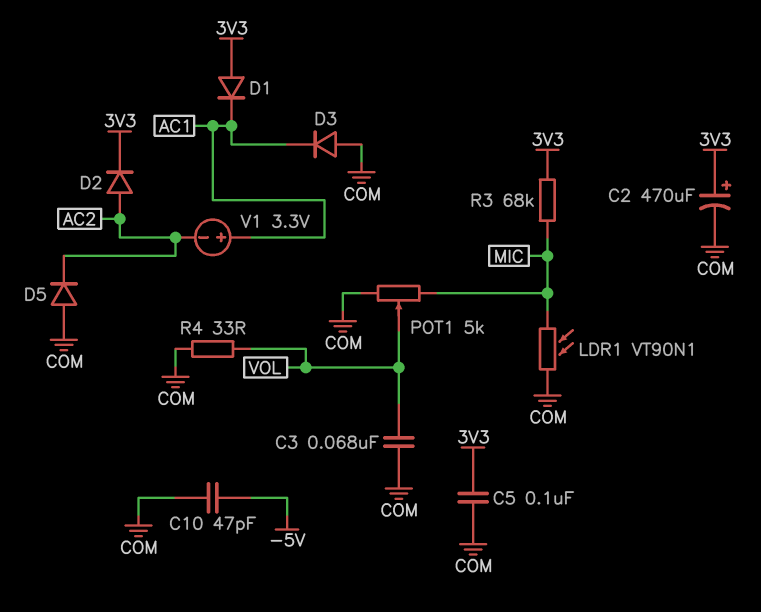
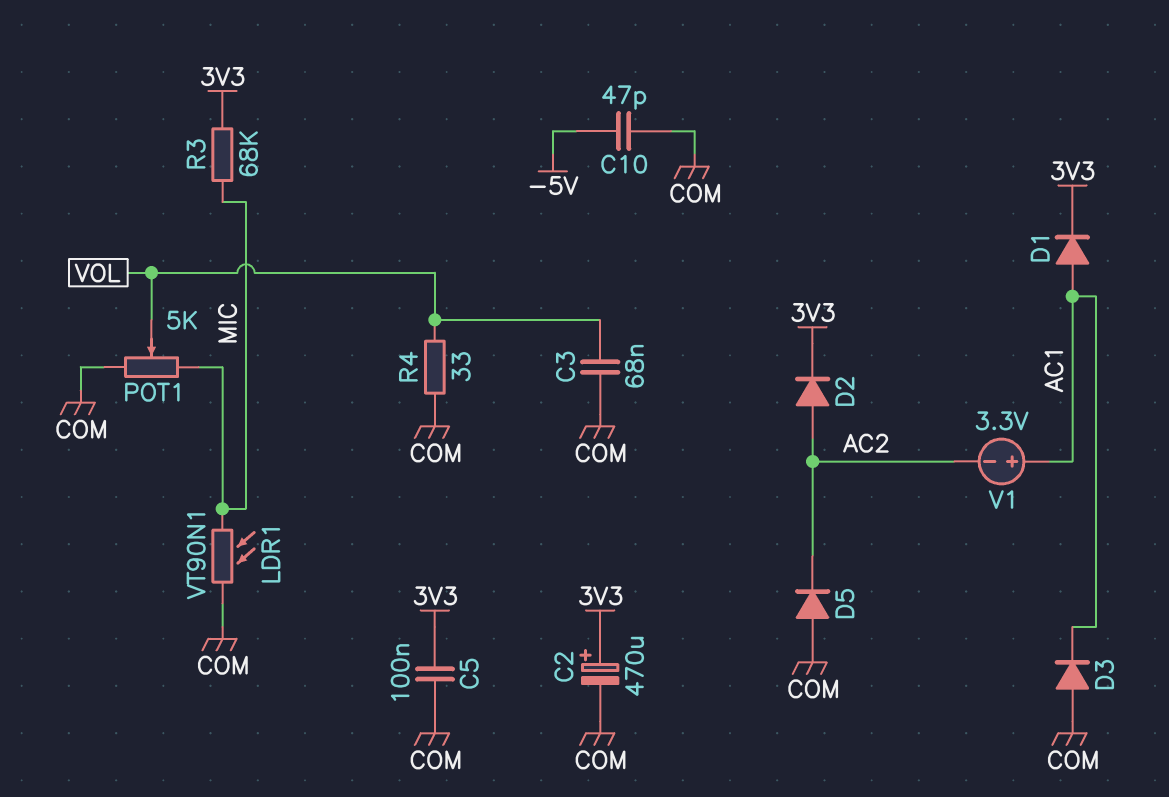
D1: diode (A 3V3, K AC1) -> diode (A AC1, K 3V3)

